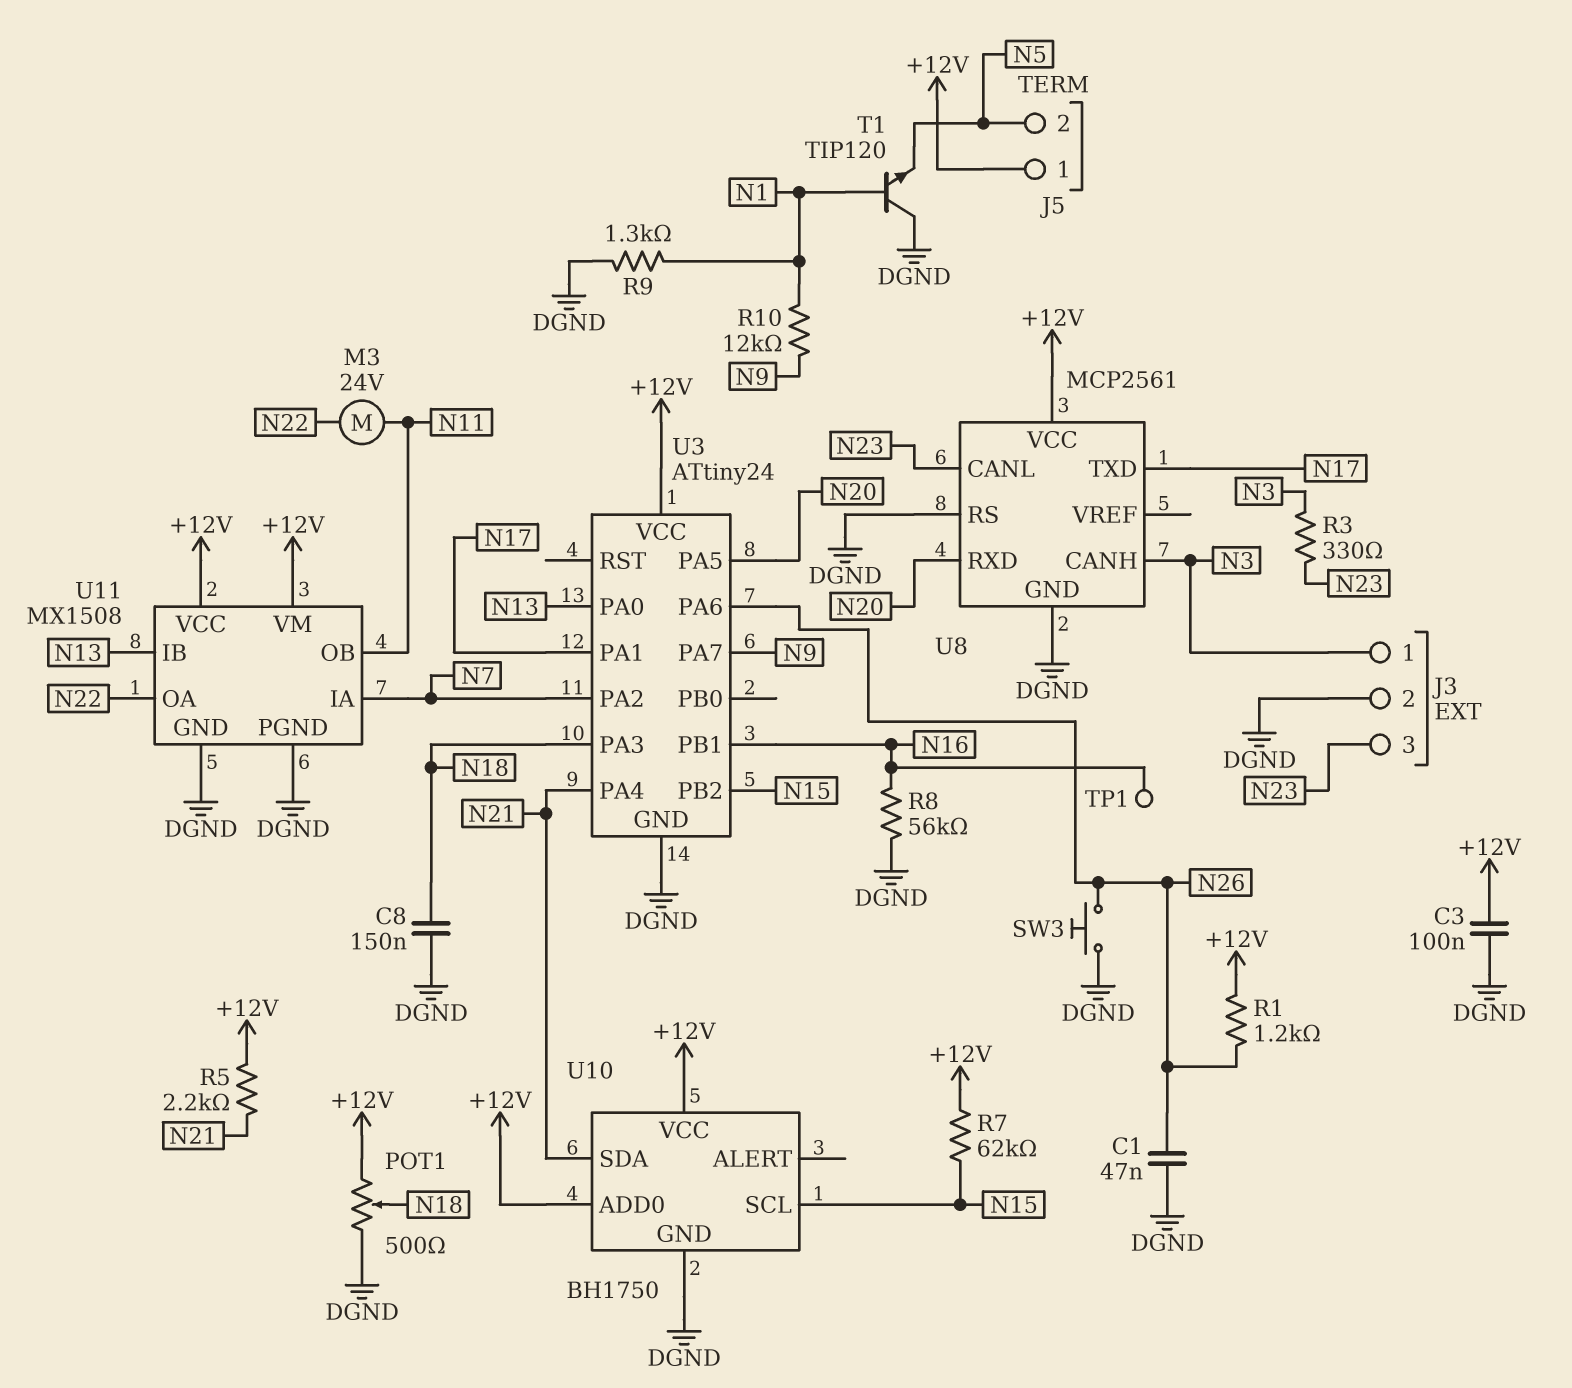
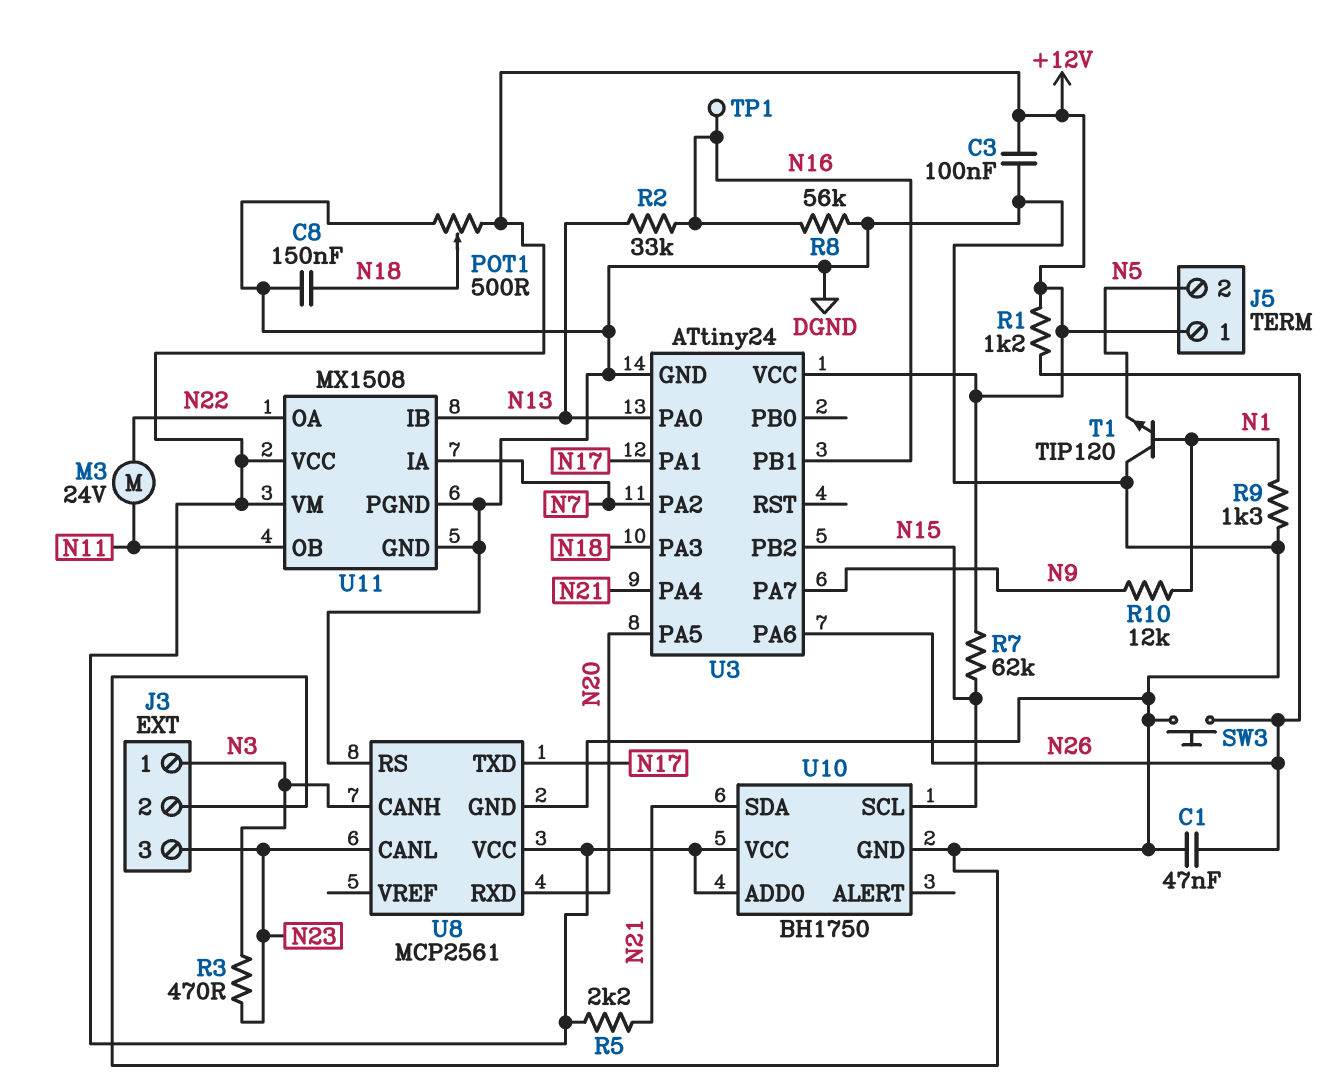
R2: none -> 33k (N13, N16)
R3: 330 (N3, N23) -> 470 (N3, N23)

